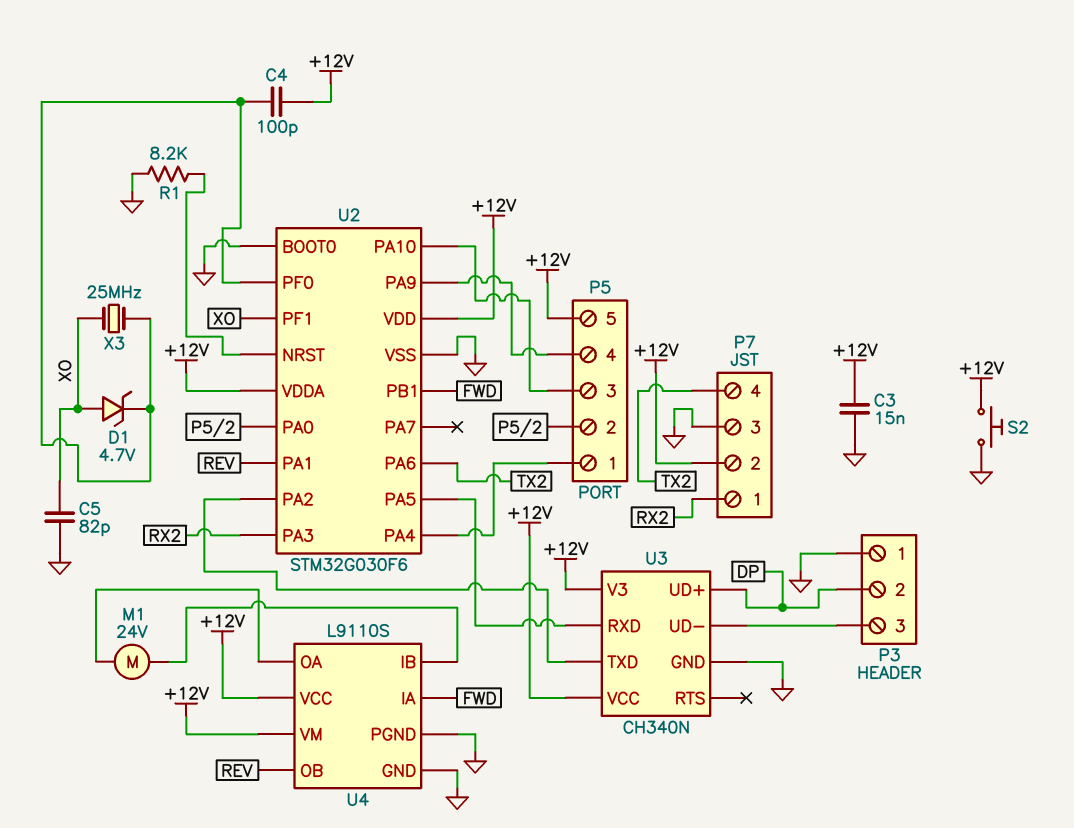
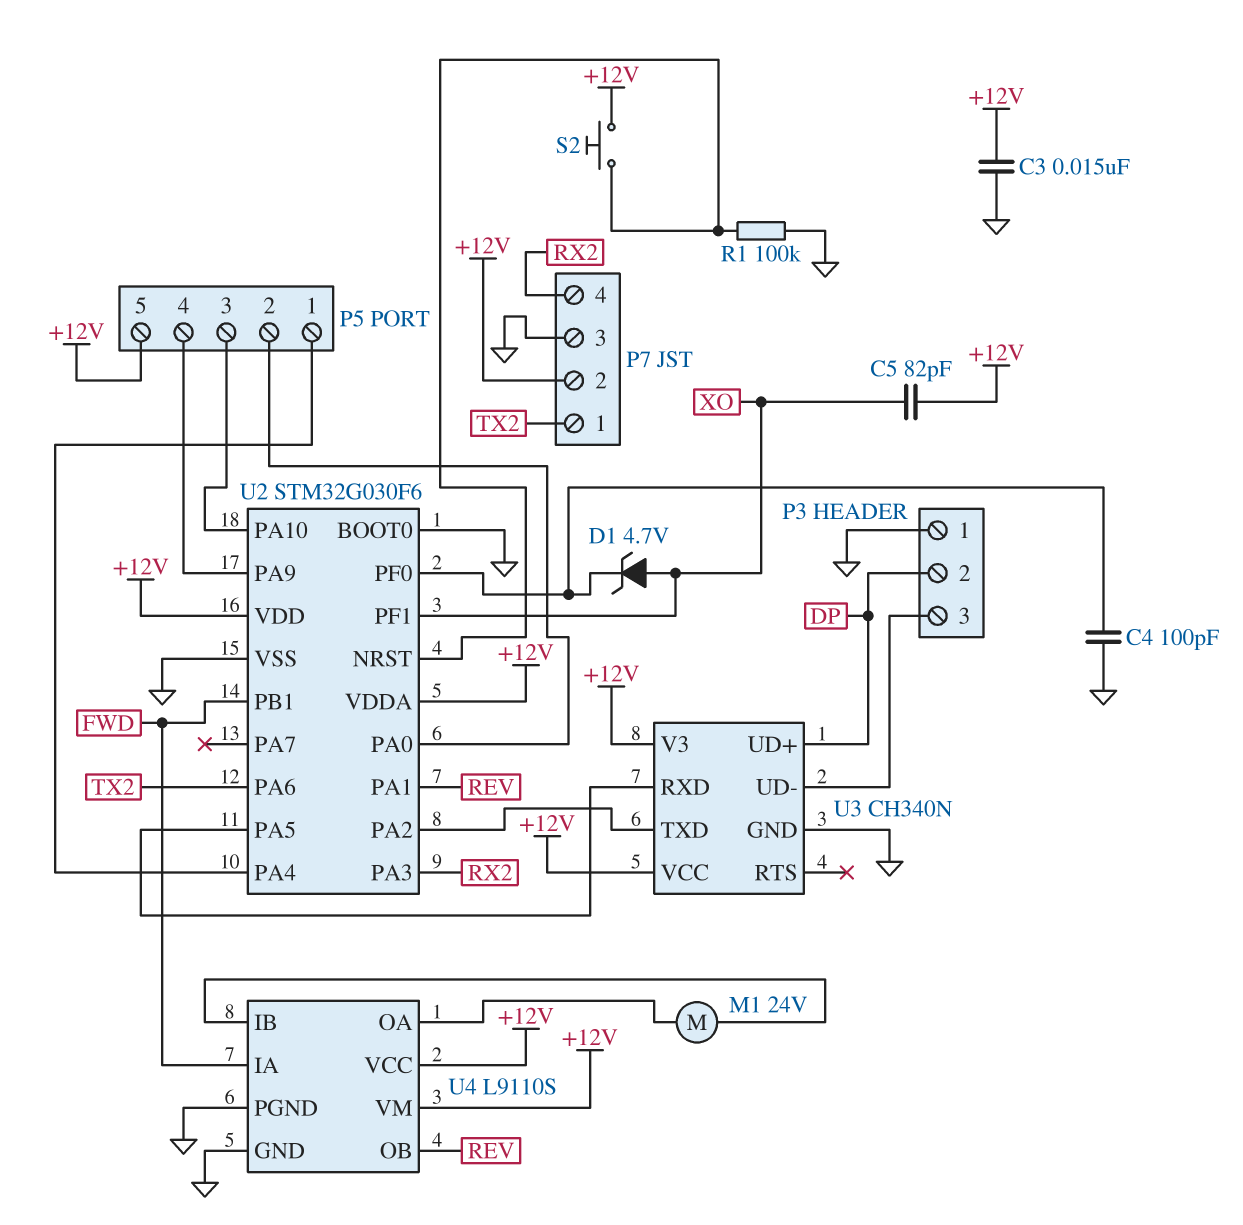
C4: 100pF (+12V, U2/PF0) -> 100pF (GND, U2/PF0)
C5: 82pF (GND, XO) -> 82pF (+12V, XO)
P7 pin 1: RX2 -> TX2
P7 pin 4: TX2 -> RX2
R1: 8.2k (GND, U2/NRST) -> 100k (GND, U2/NRST)
S2: button (+12V, GND) -> button (+12V, U2/NRST)
X3: 25MHz (U2/PF0, XO) -> none

